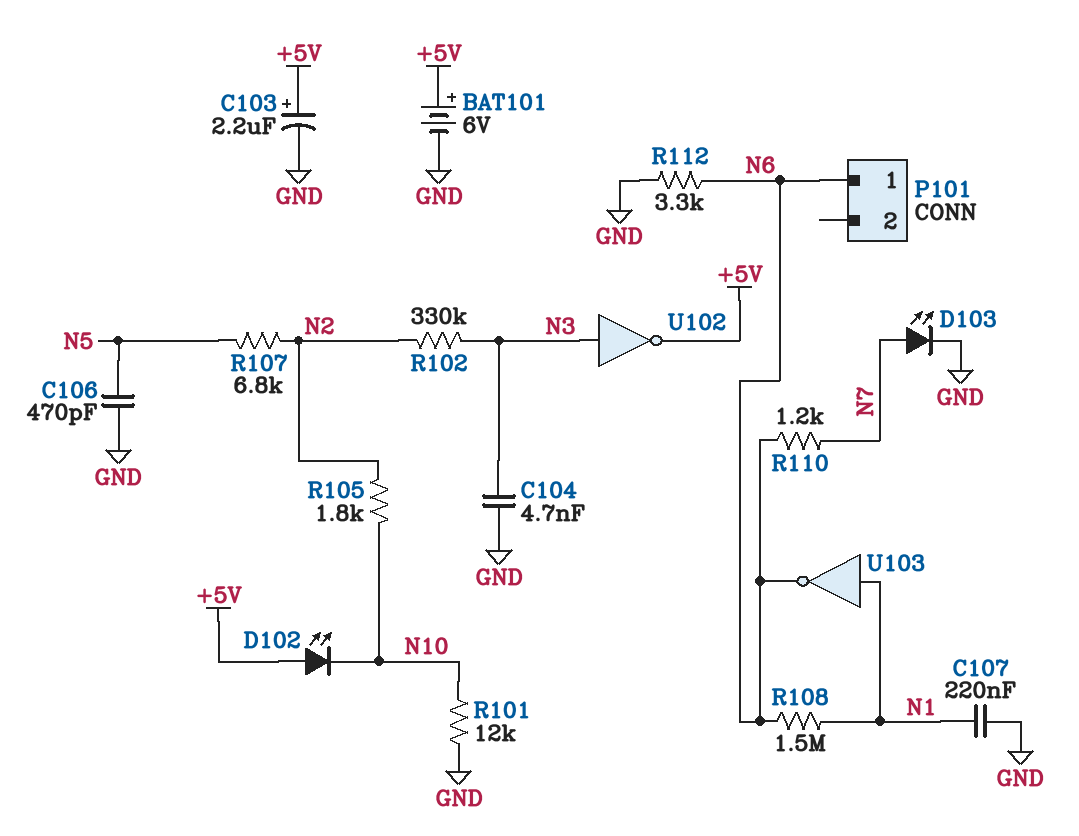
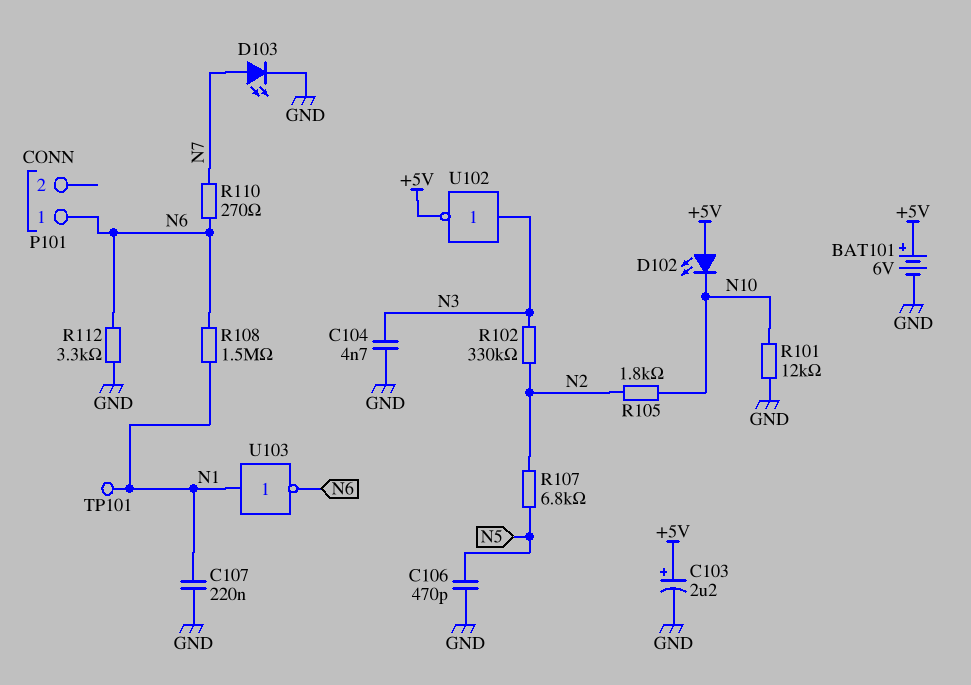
R110: 1.2k (N6, N7) -> 270 (N6, N7)
TP101: none -> test point (N1)

